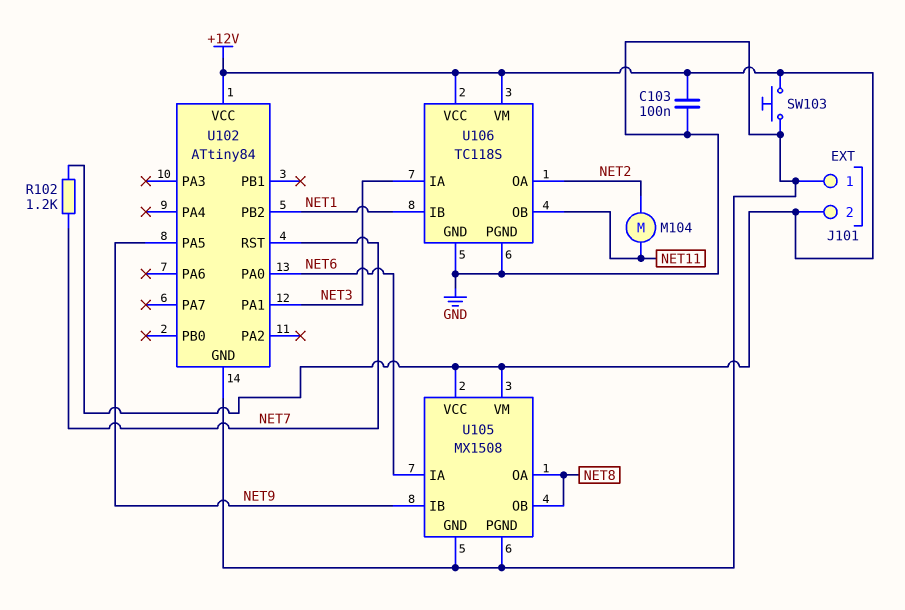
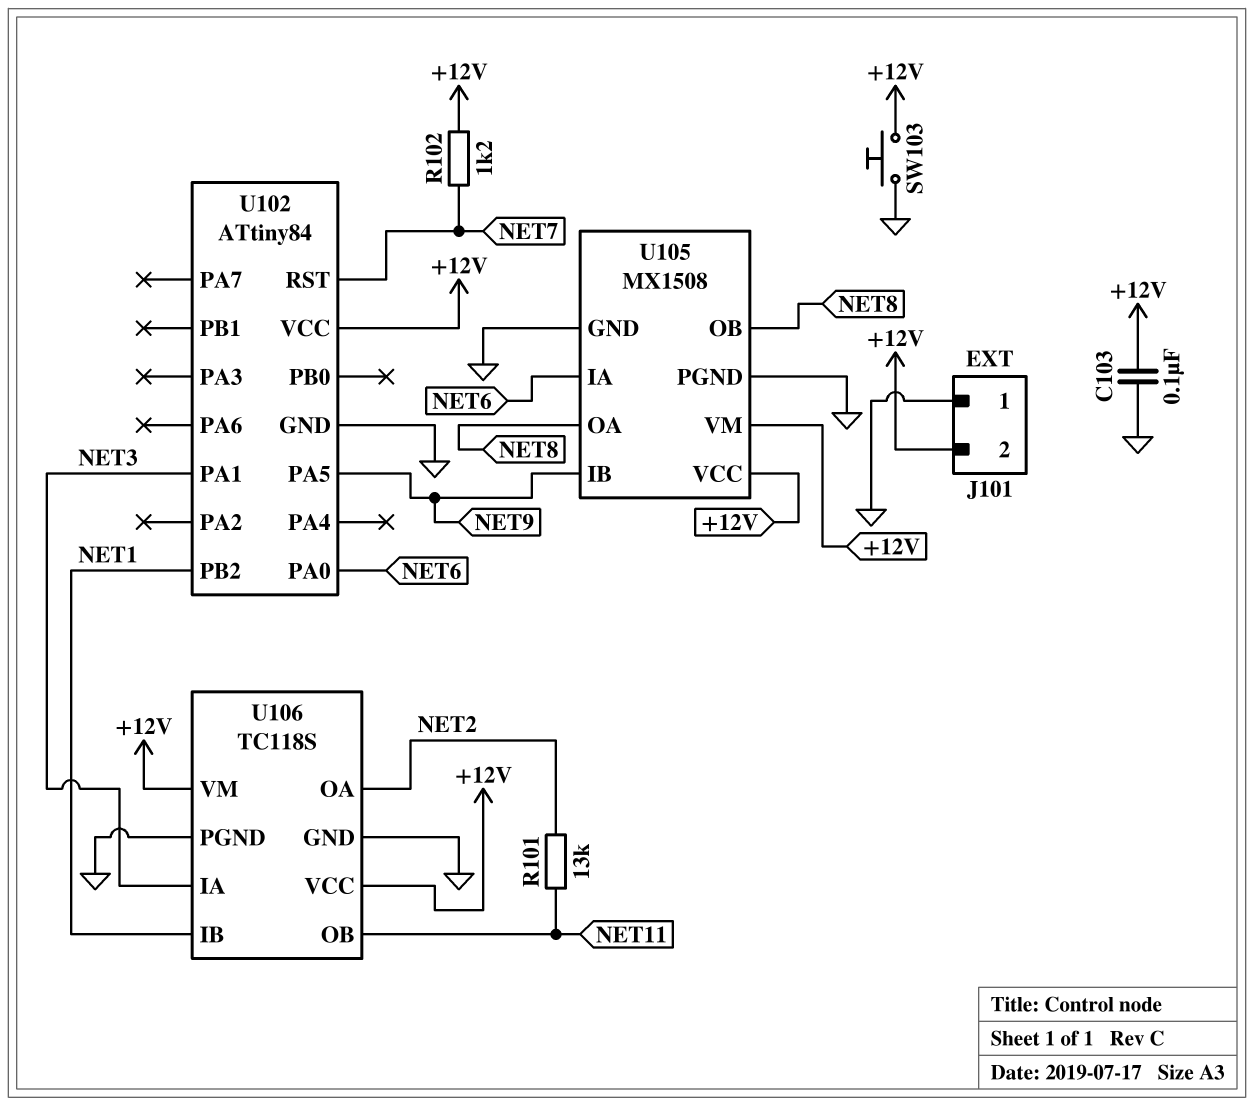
M104: motor (NET2, NET11) -> none
R101: none -> 13k (NET2, NET11)

